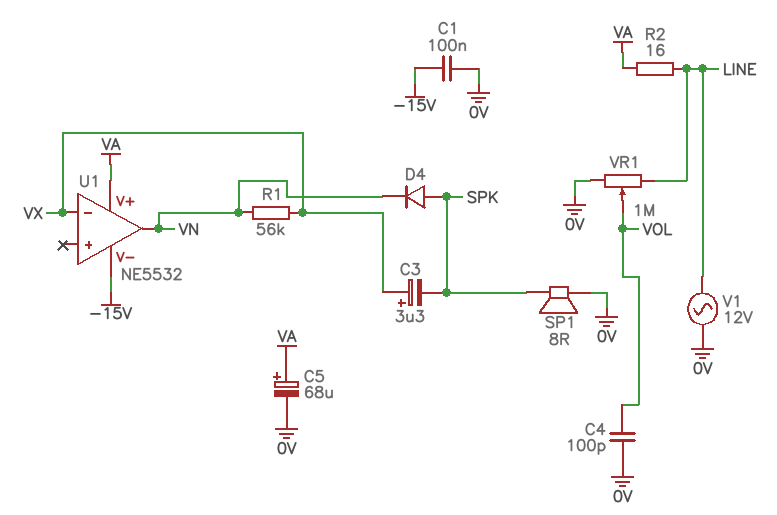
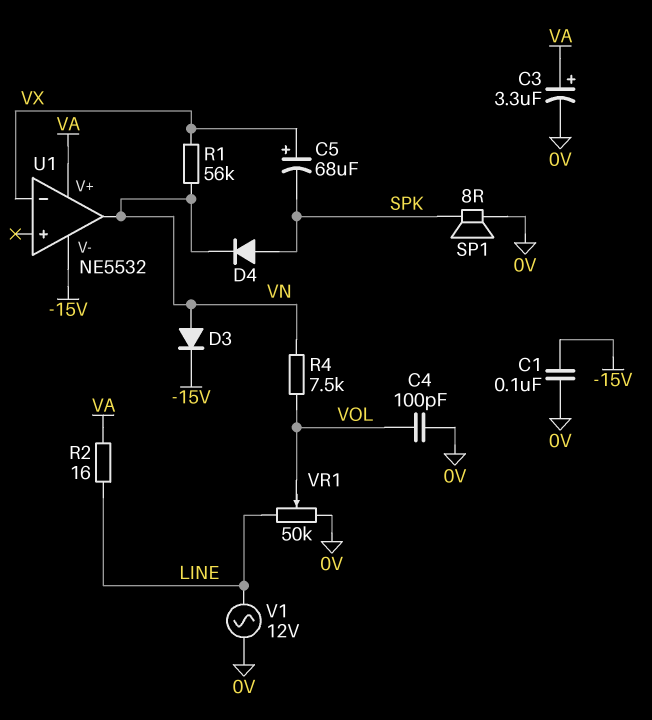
C3: 3.3uF (plus VX, minus SPK) -> 3.3uF (plus VA, minus 0V)
C5: 68uF (plus VA, minus 0V) -> 68uF (plus VX, minus SPK)
D3: none -> diode (A VN, K -15V)
R4: none -> 7.5k (VN, VOL)
VR1: 1M (0V, LINE, wiper VOL) -> 50k (0V, LINE, wiper VOL)

